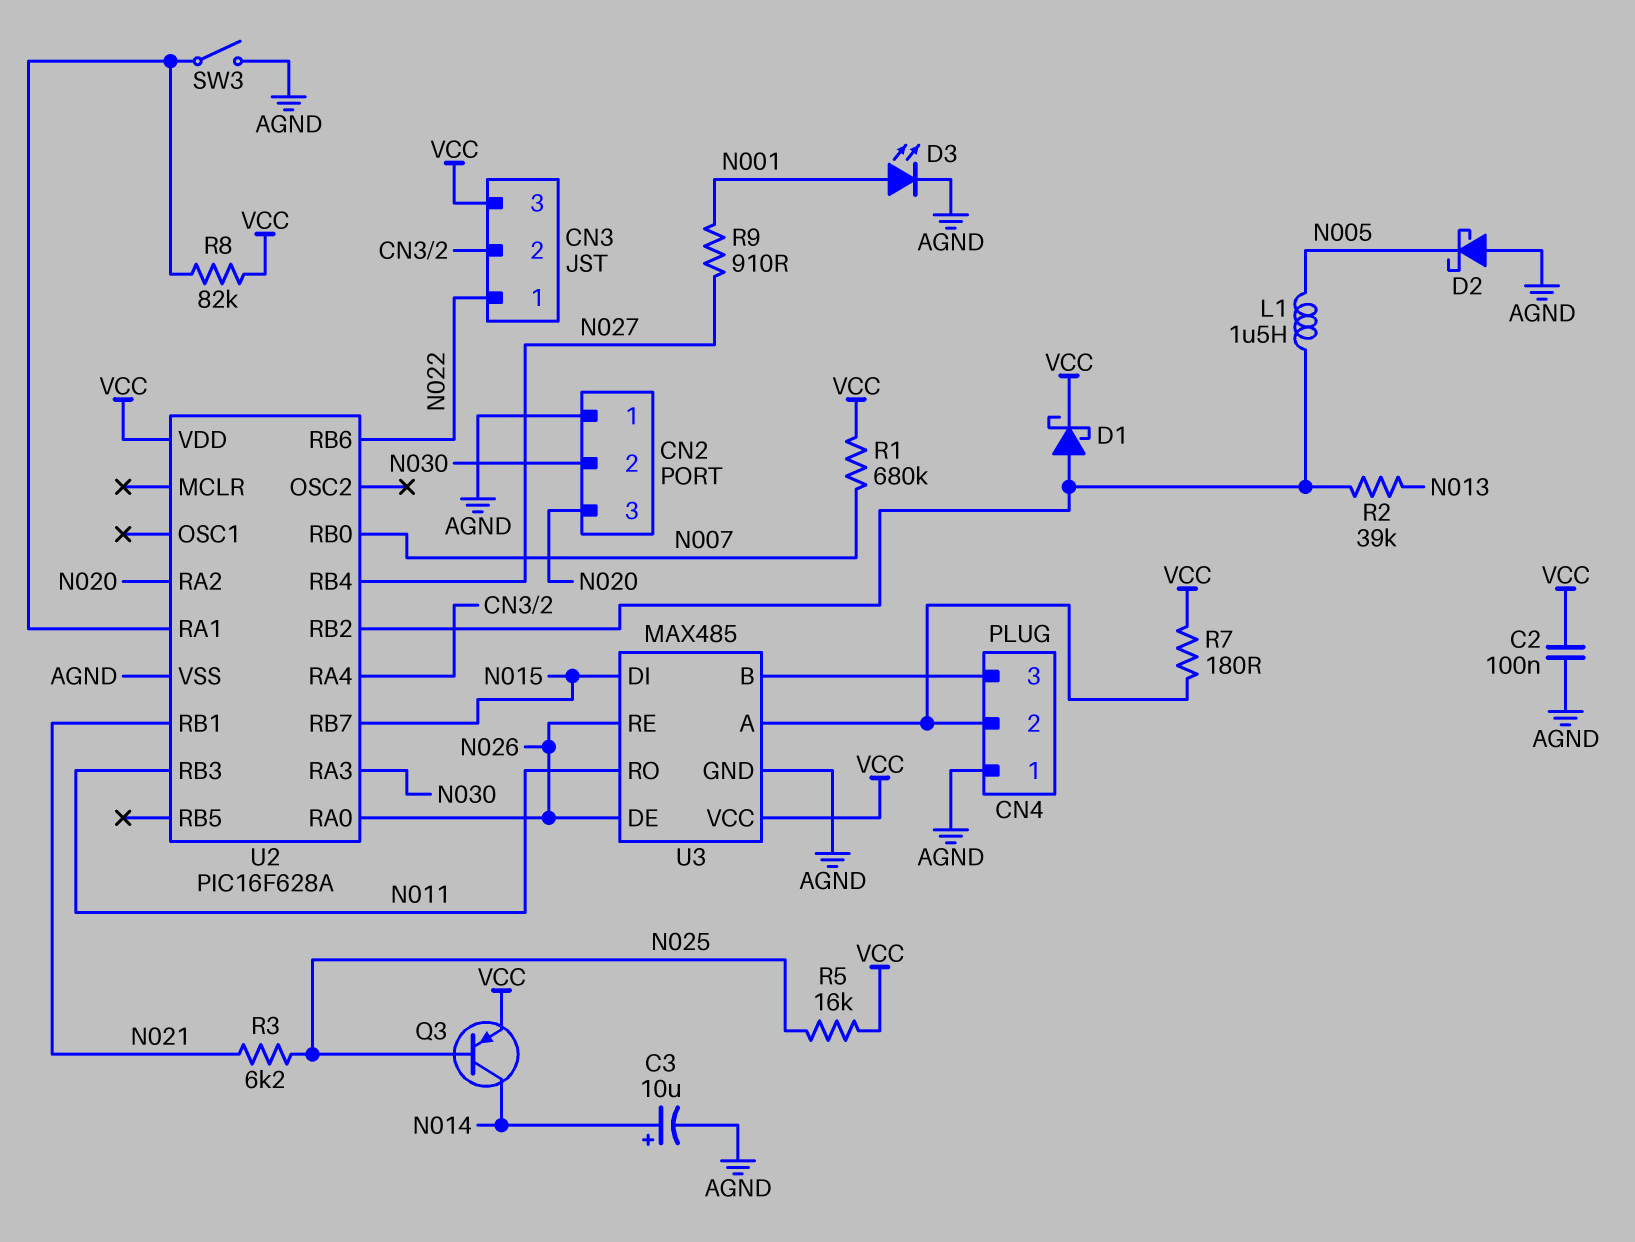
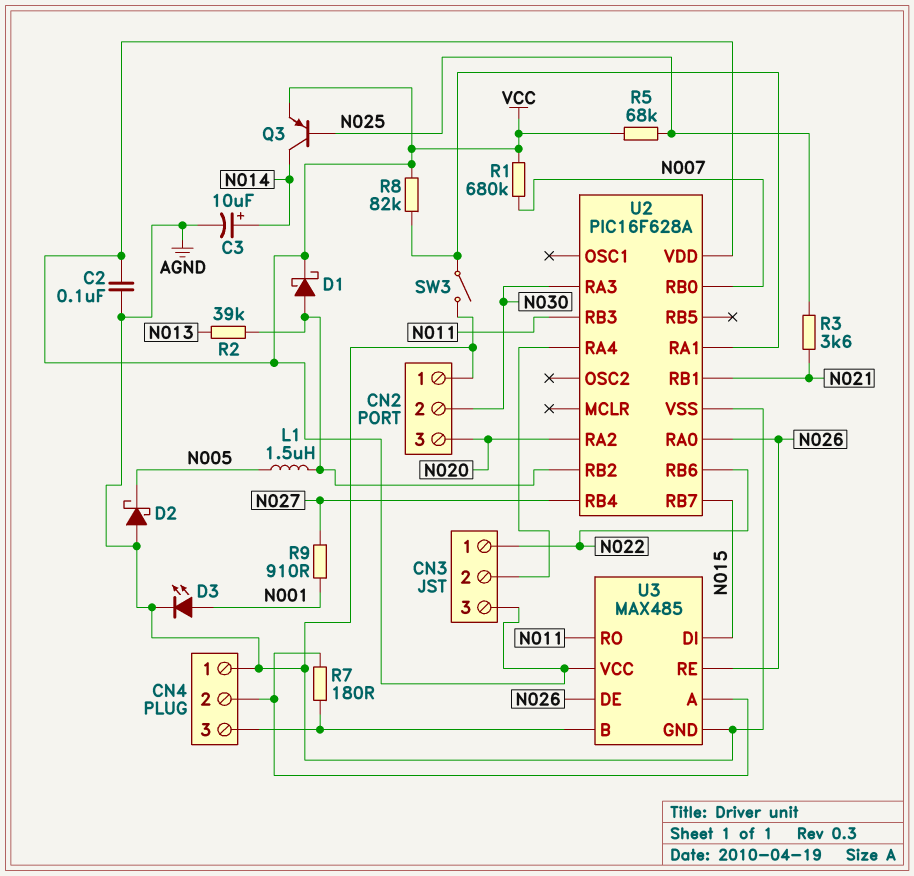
R3: 6.2k (N021, N025) -> 3.6k (N021, N025)
R5: 16k (N025, VCC) -> 68k (N025, VCC)
R7: 180 (CN4/2, VCC) -> 180 (CN4/2, CN4/3)

